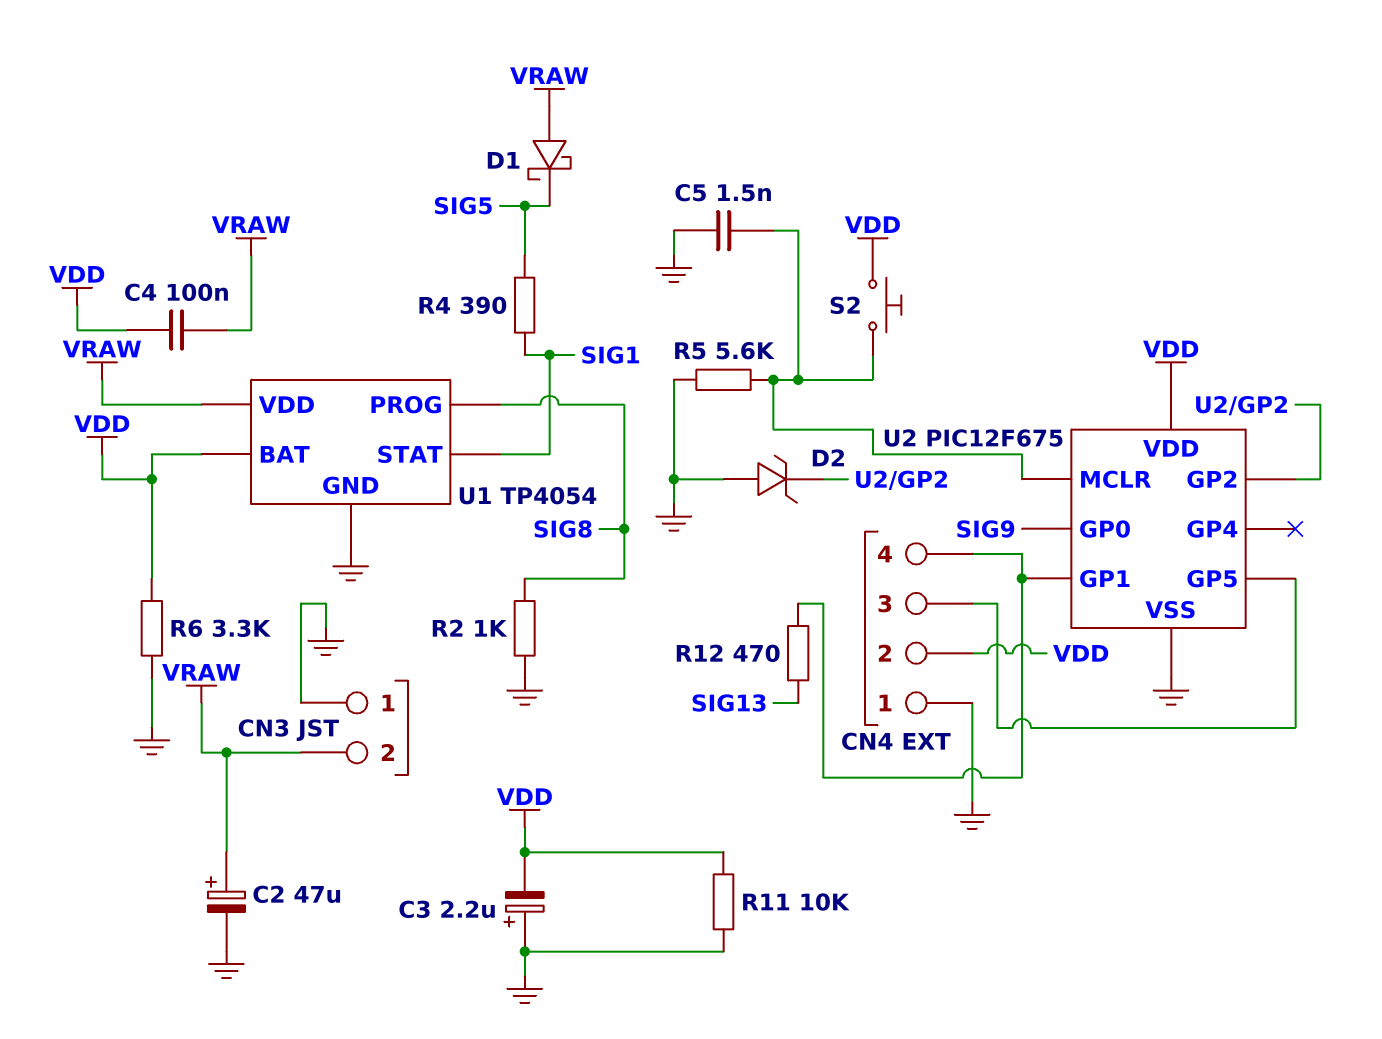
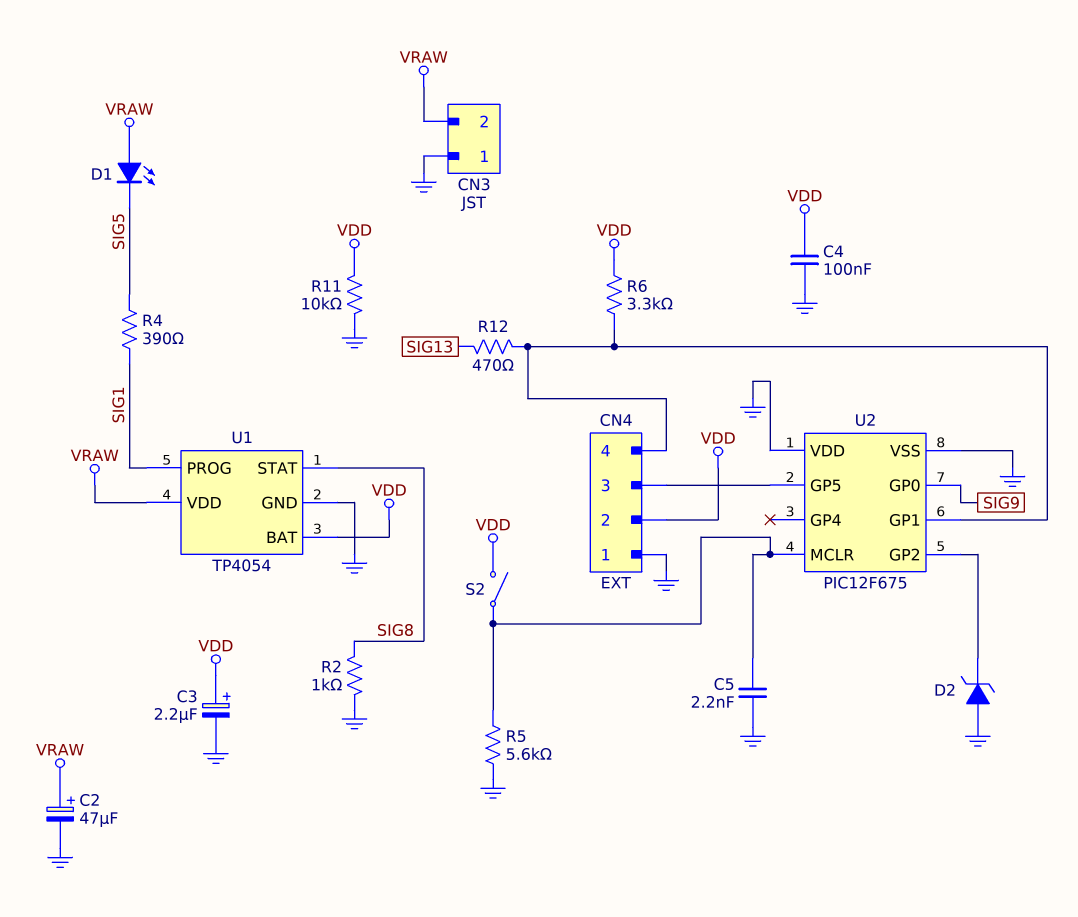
C3: 2.2uF (plus GND, minus VDD) -> 2.2uF (plus VDD, minus GND)
C4: 100nF (VDD, VRAW) -> 100nF (GND, VDD)
C5: 1.5nF (GND, U2/MCLR) -> 2.2nF (GND, U2/MCLR)
D1: schottky (A VRAW, K SIG5) -> LED (A VRAW, K SIG5)
R6: 3.3k (GND, VDD) -> 3.3k (CN4/4, VDD)
S2: button (U2/MCLR, VDD) -> switch (U2/MCLR, VDD)
U1 pin PROG: SIG8 -> SIG1
U1 pin STAT: SIG1 -> SIG8
U2 pin VDD: VDD -> GND

